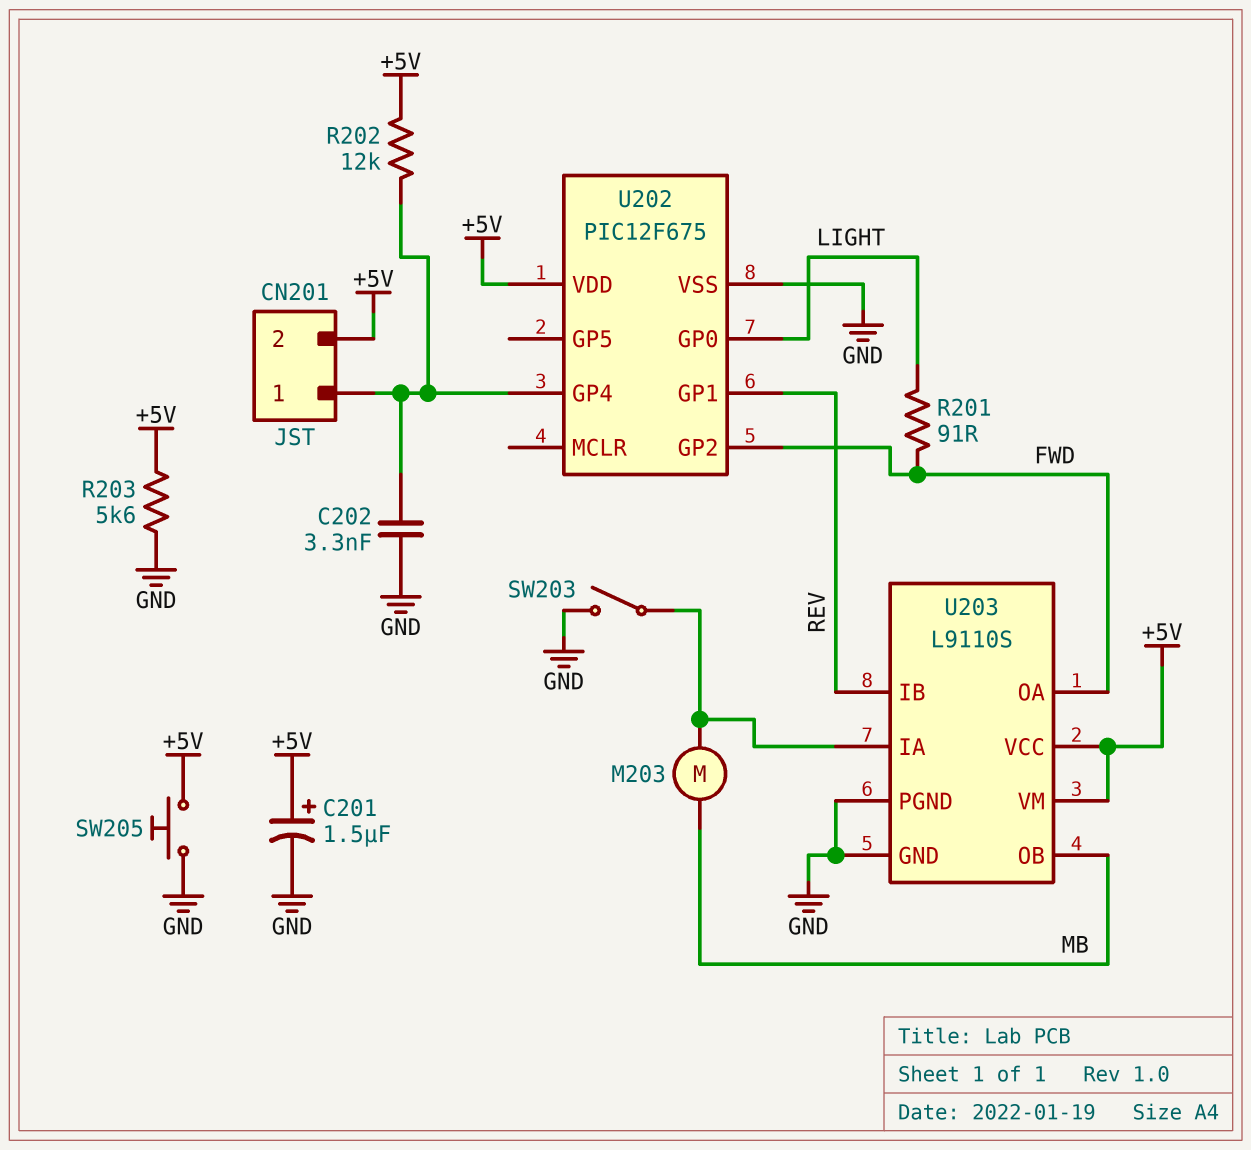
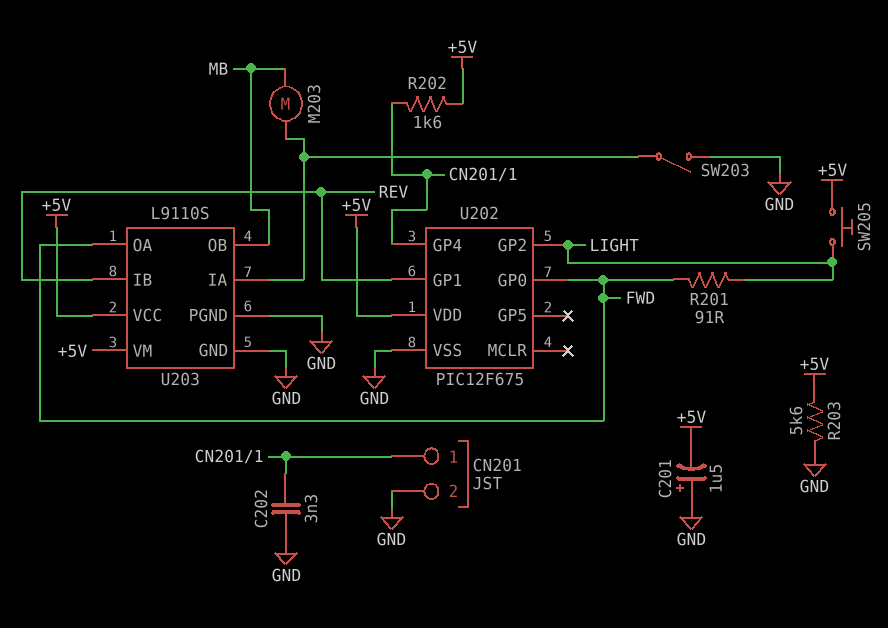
C201: 1.5uF (plus +5V, minus GND) -> 1.5uF (plus GND, minus +5V)
CN201 pin 2: +5V -> GND
R202: 12k (+5V, CN201/1) -> 1.6k (+5V, CN201/1)
SW205: button (+5V, GND) -> button (+5V, LIGHT)
U202 pin GP0: LIGHT -> FWD
U202 pin GP2: FWD -> LIGHT

